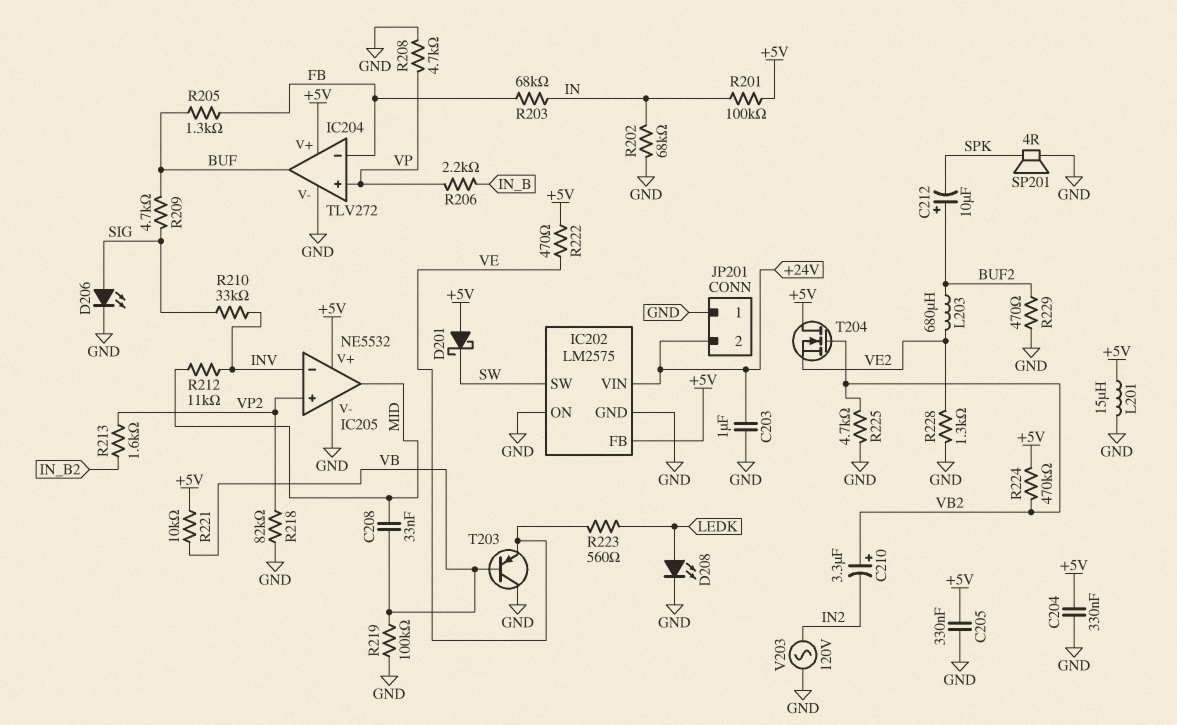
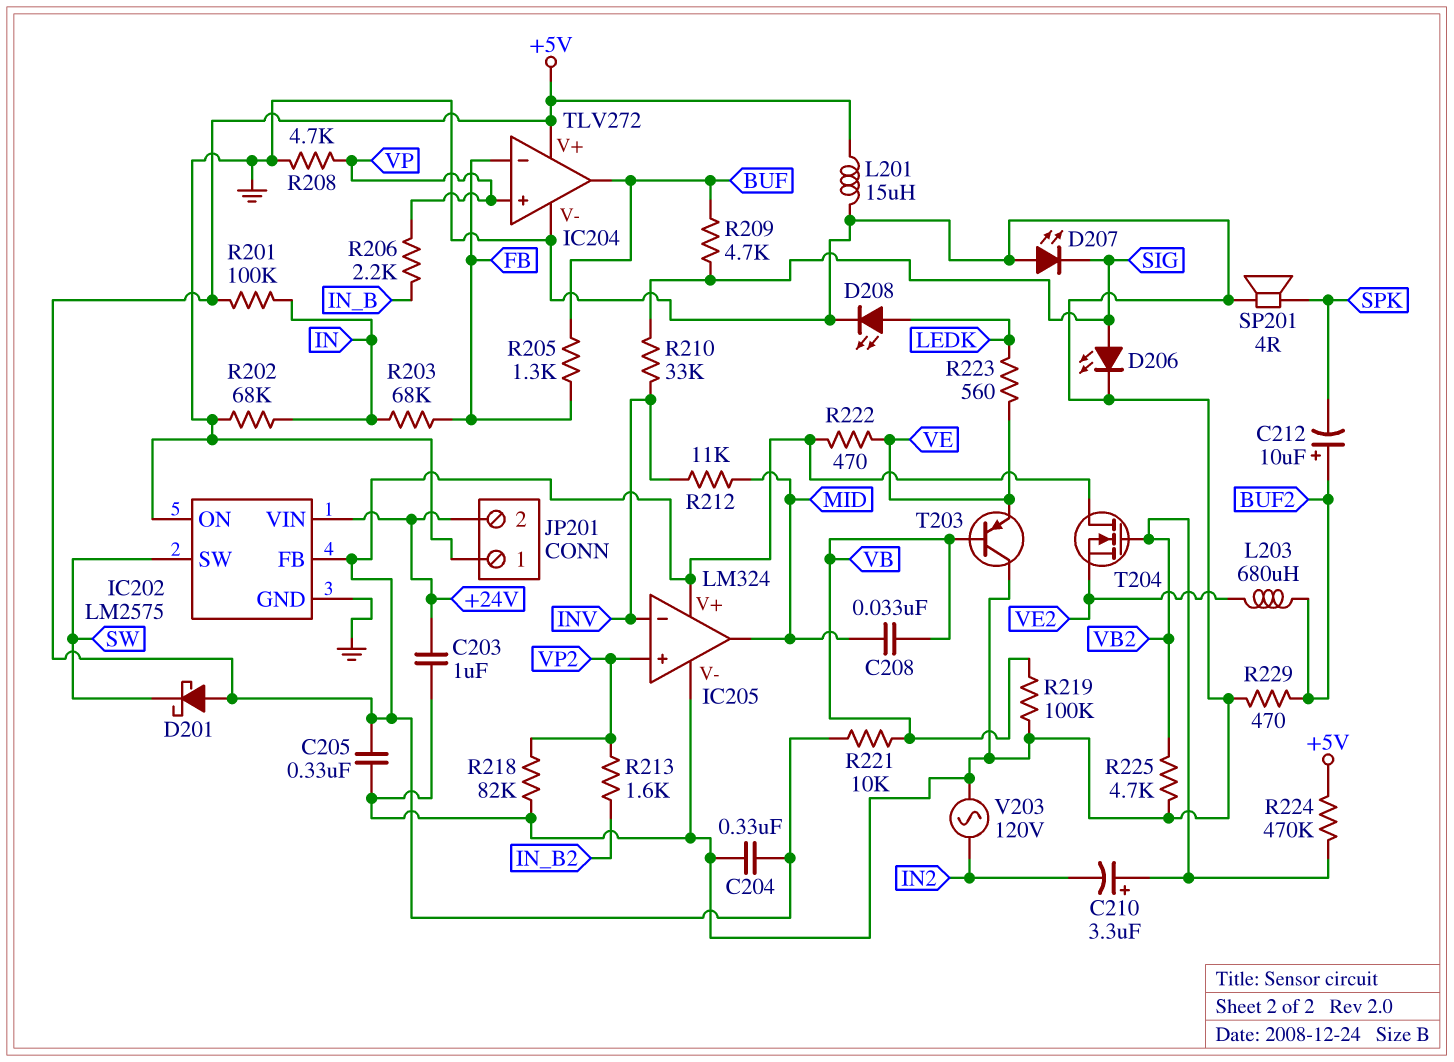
D207: none -> LED (A GND, K SIG)
IC205: NE5532 -> LM324
R228: 1.3k (GND, VE2) -> none

